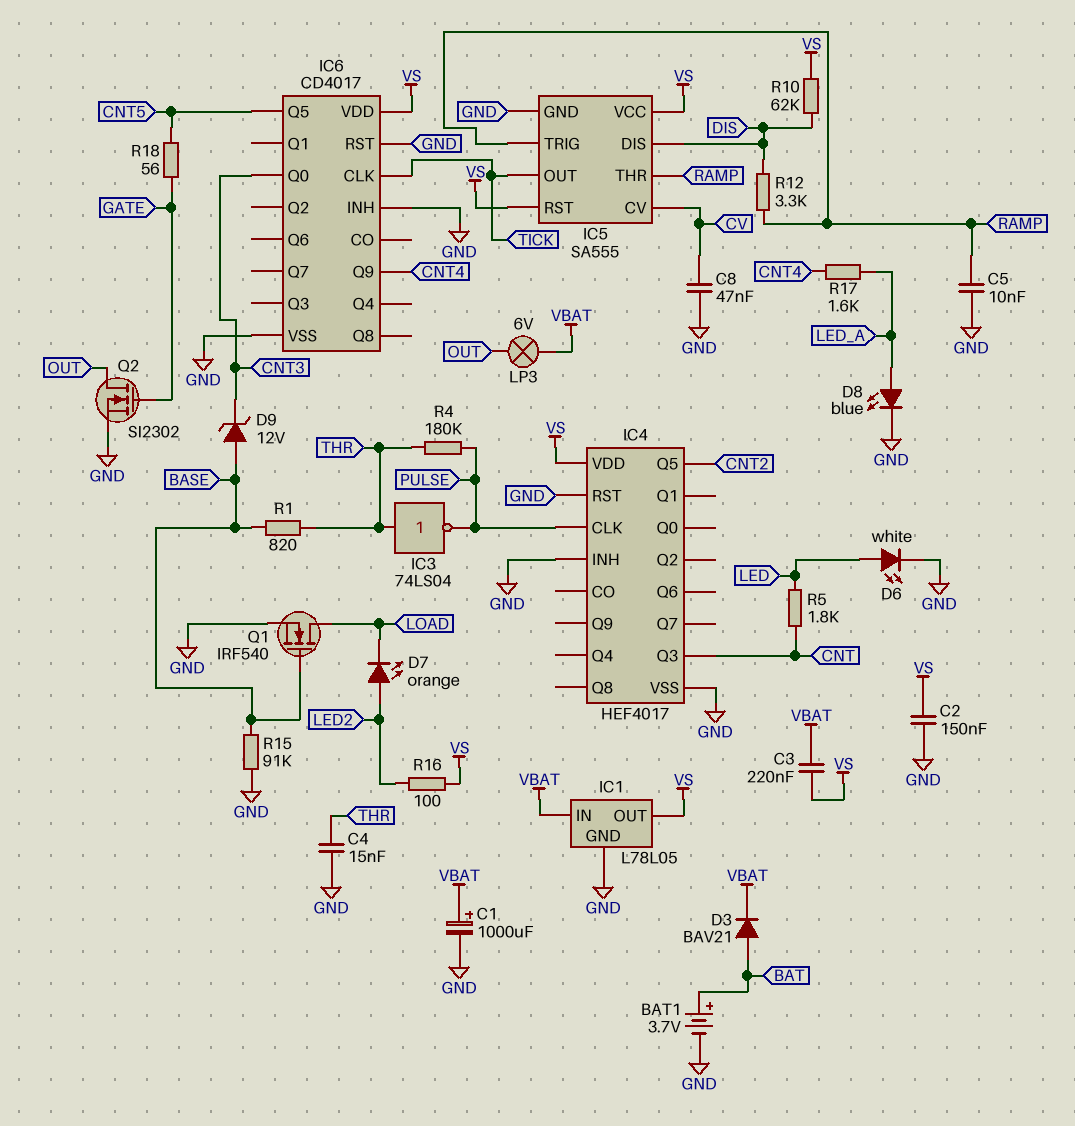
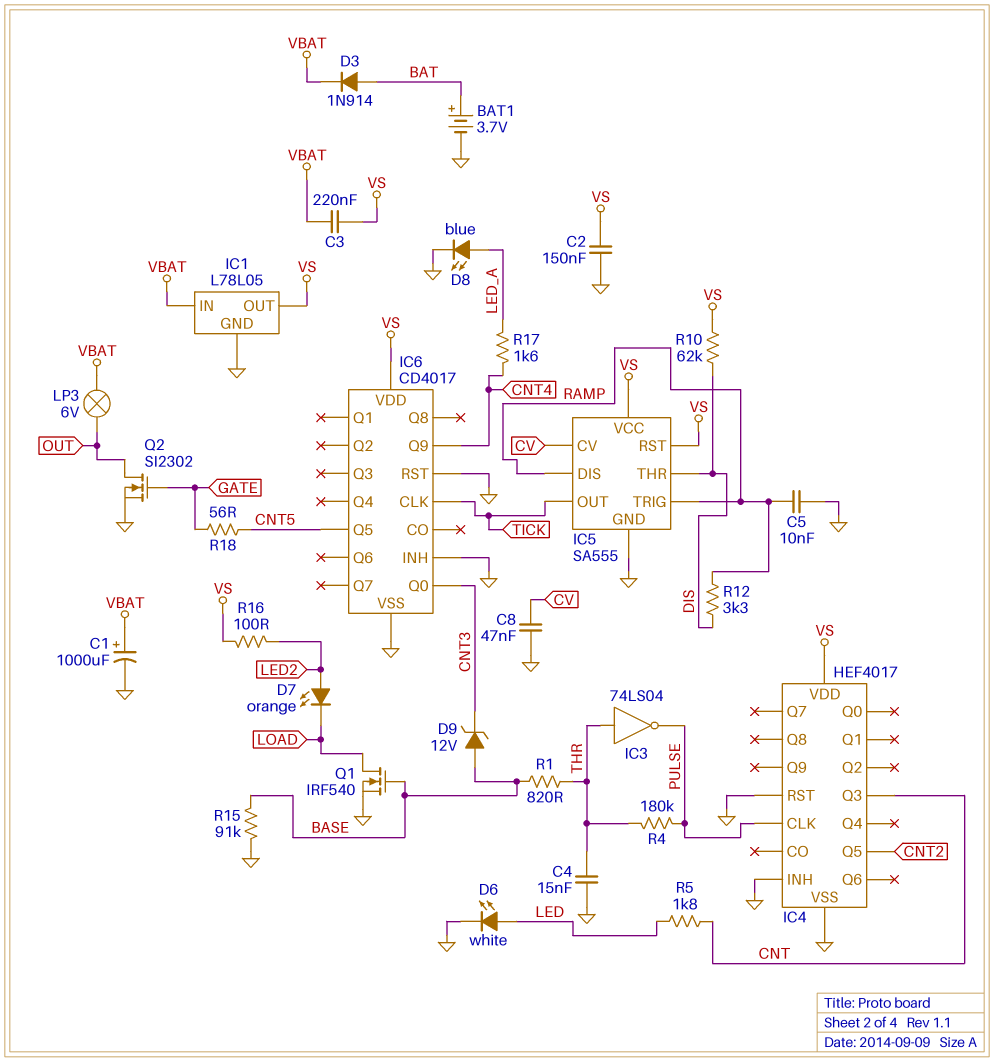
D3: diode BAV21 (A BAT, K VBAT) -> diode 1N914 (A BAT, K VBAT)
IC5 pin DIS: DIS -> RAMP
IC5 pin THR: RAMP -> DIS

